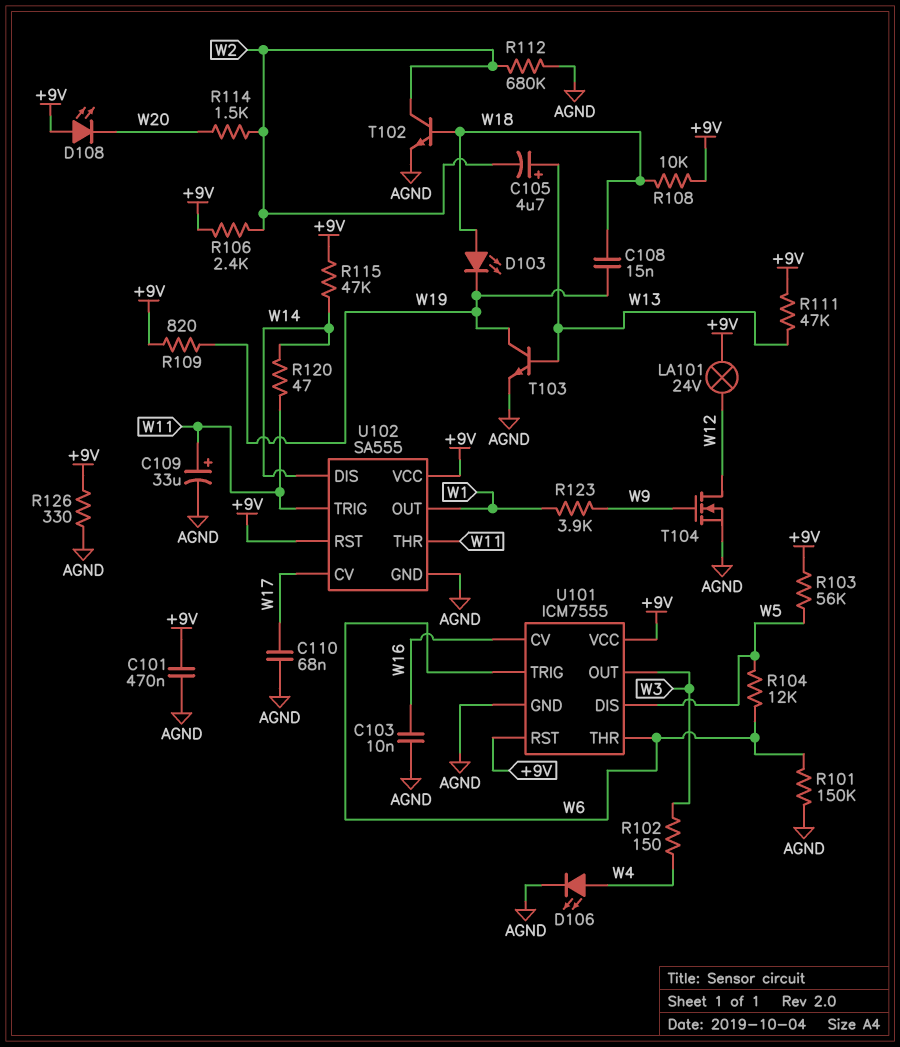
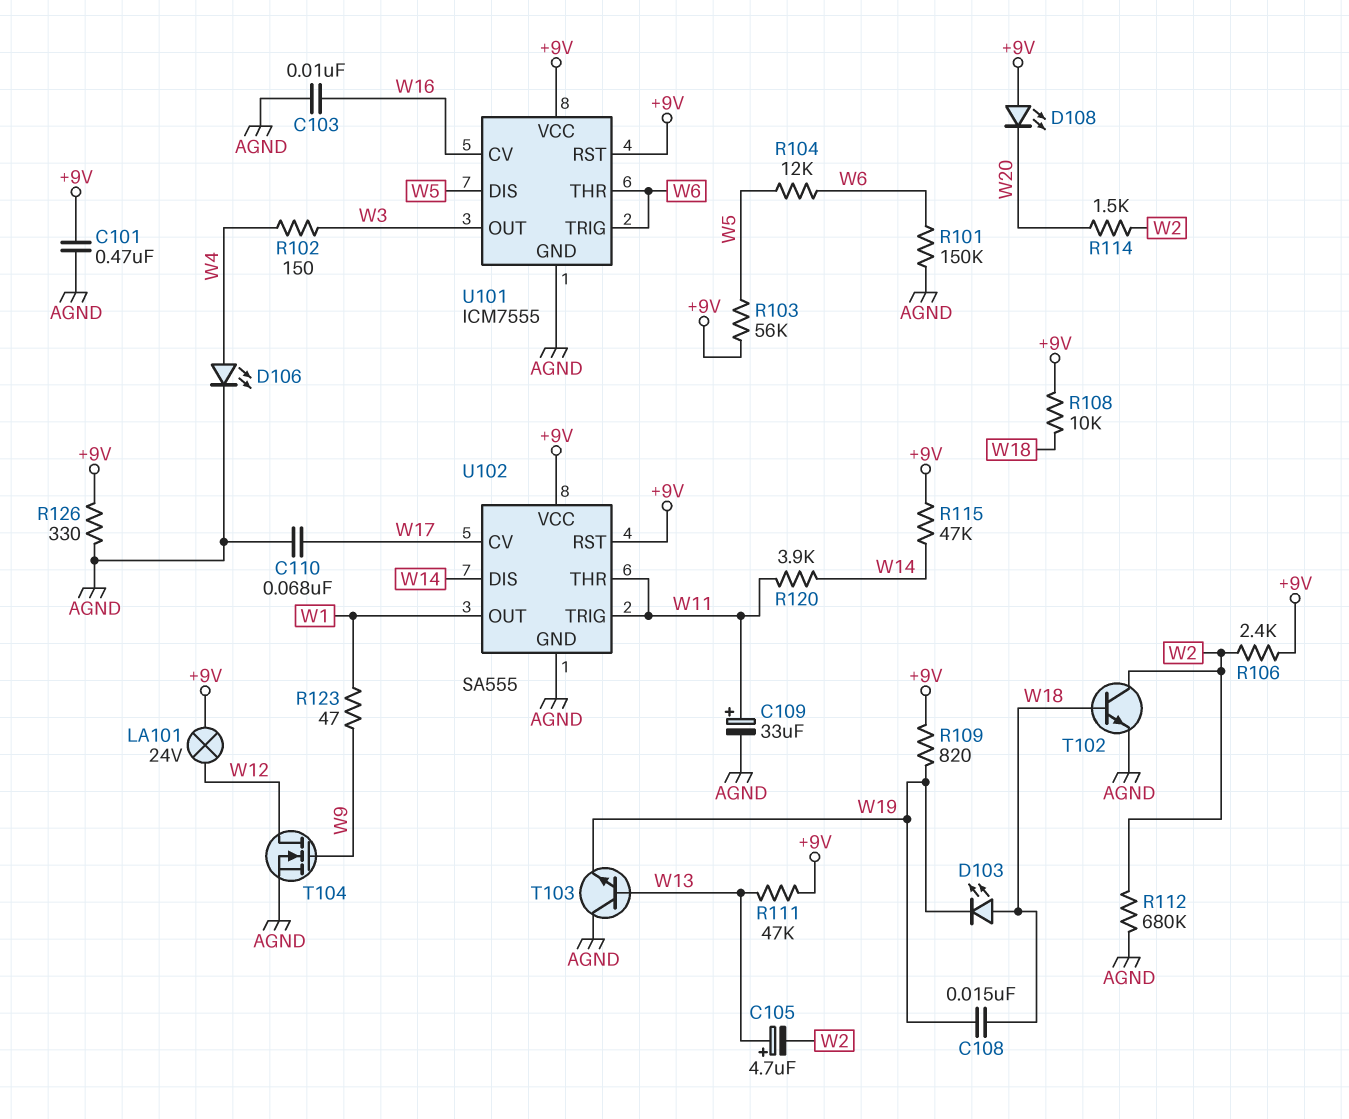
R120: 47 (W11, W14) -> 3.9k (W11, W14)
R123: 3.9k (W1, W9) -> 47 (W1, W9)
T103: NPN (B W13, C W19, E AGND) -> NPN (B W13, C AGND, E W19)

